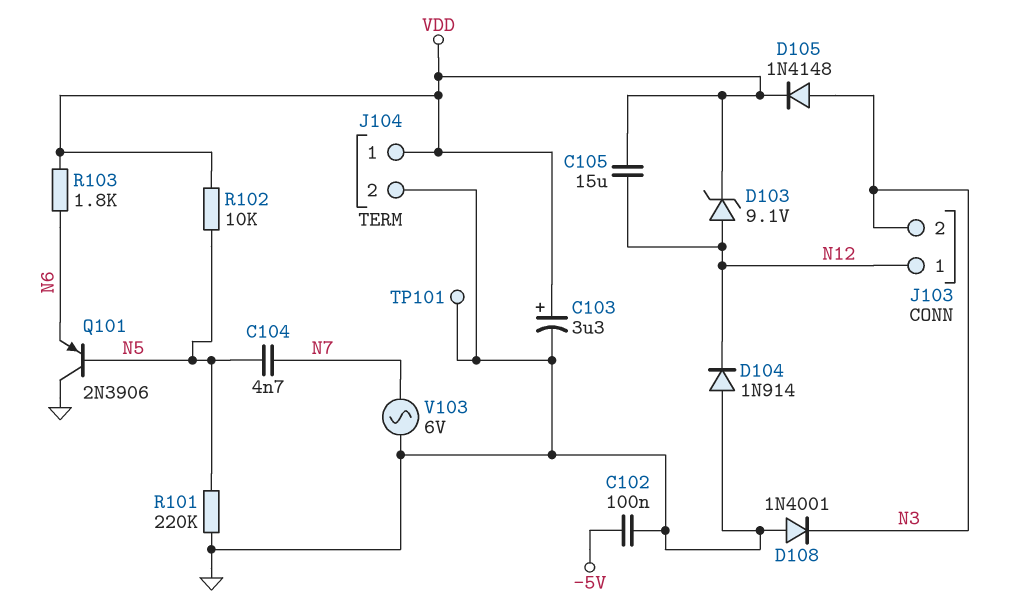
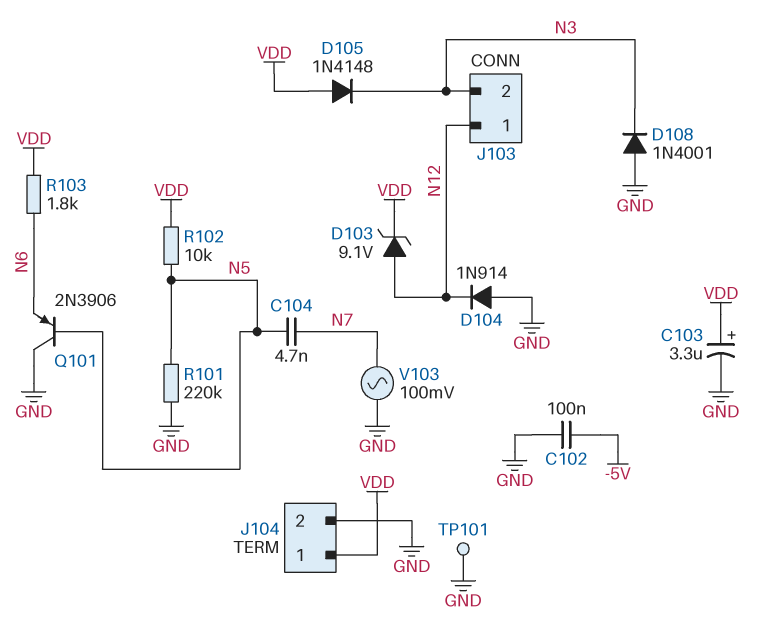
C105: 15uF (N12, VDD) -> none
D105: diode 1N4148 (A N3, K VDD) -> diode 1N4148 (A VDD, K N3)
V103: AC 6V (GND, N7) -> AC 100mV (GND, N7)

